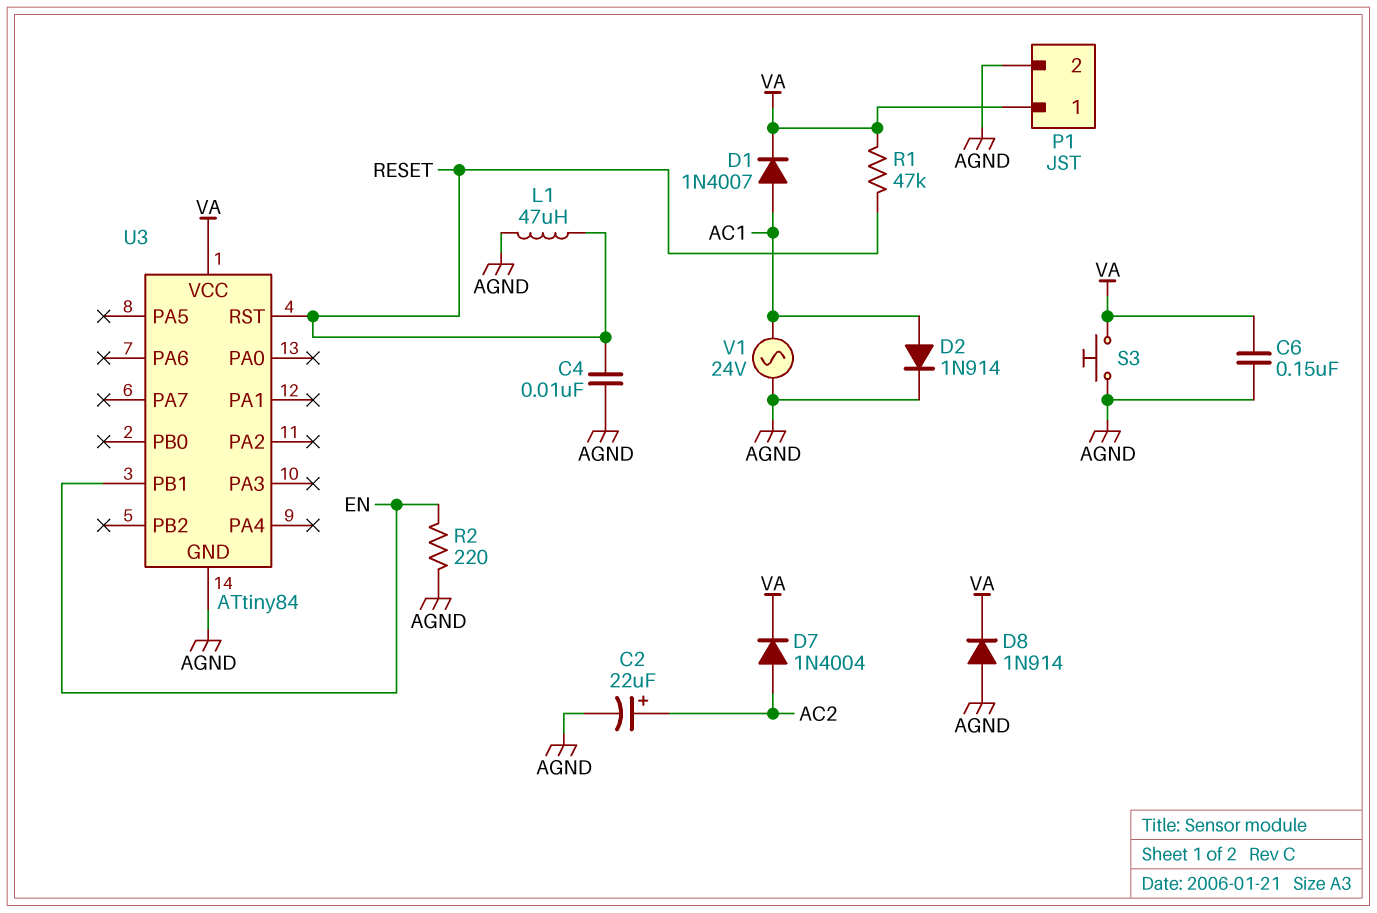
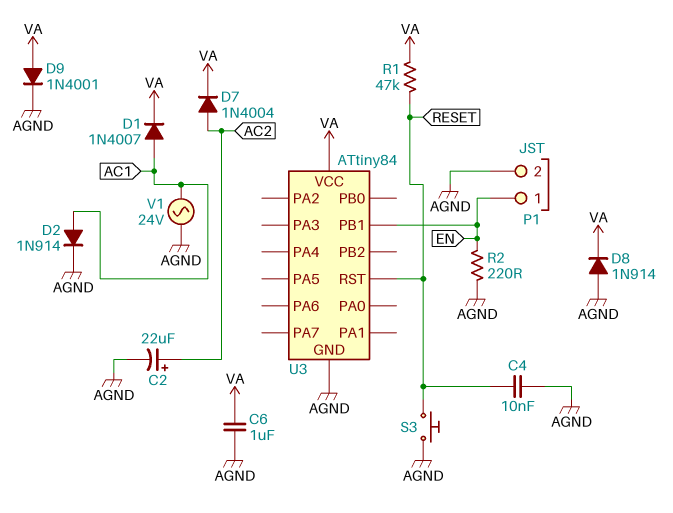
C6: 150nF (AGND, VA) -> 1uF (AGND, VA)
D9: none -> diode 1N4001 (A VA, K AGND)
L1: 47uH (AGND, RESET) -> none
P1 pin 1: VA -> EN
S3: button (AGND, VA) -> button (AGND, RESET)

